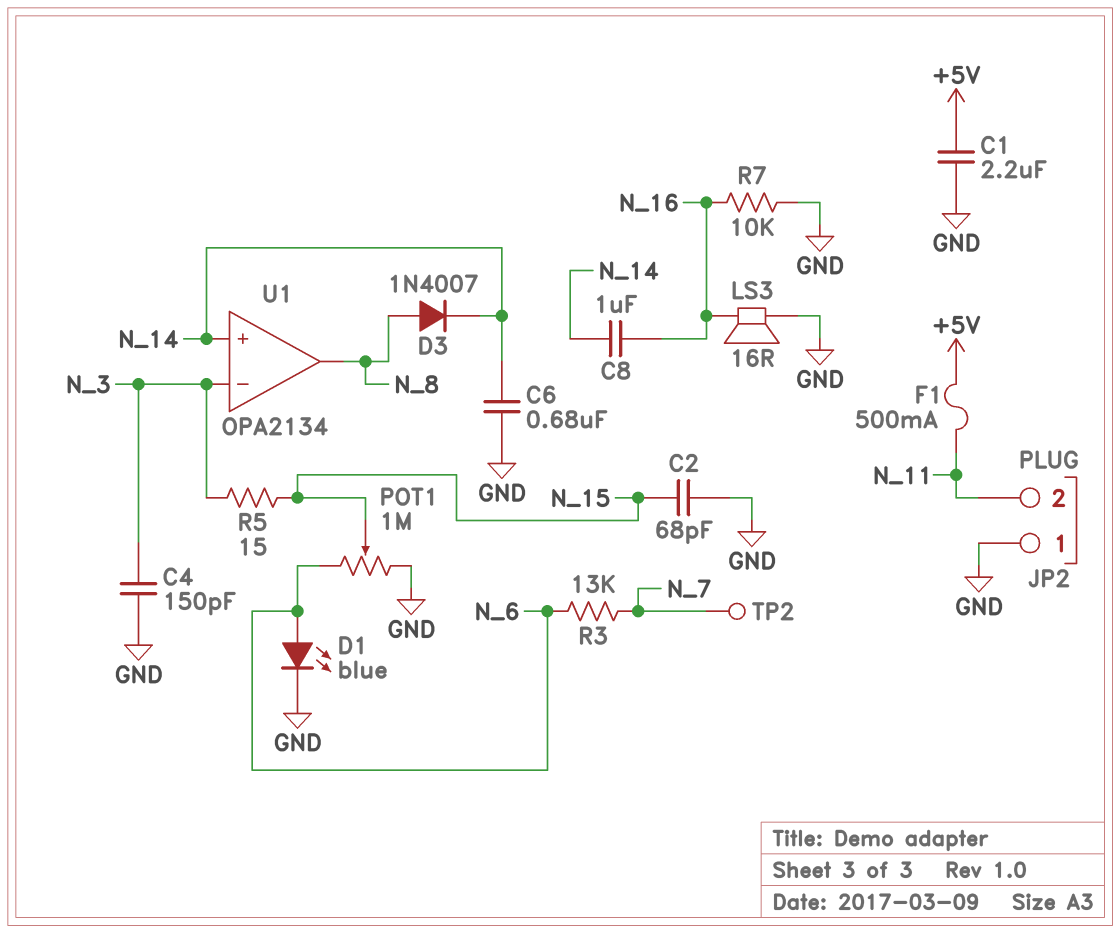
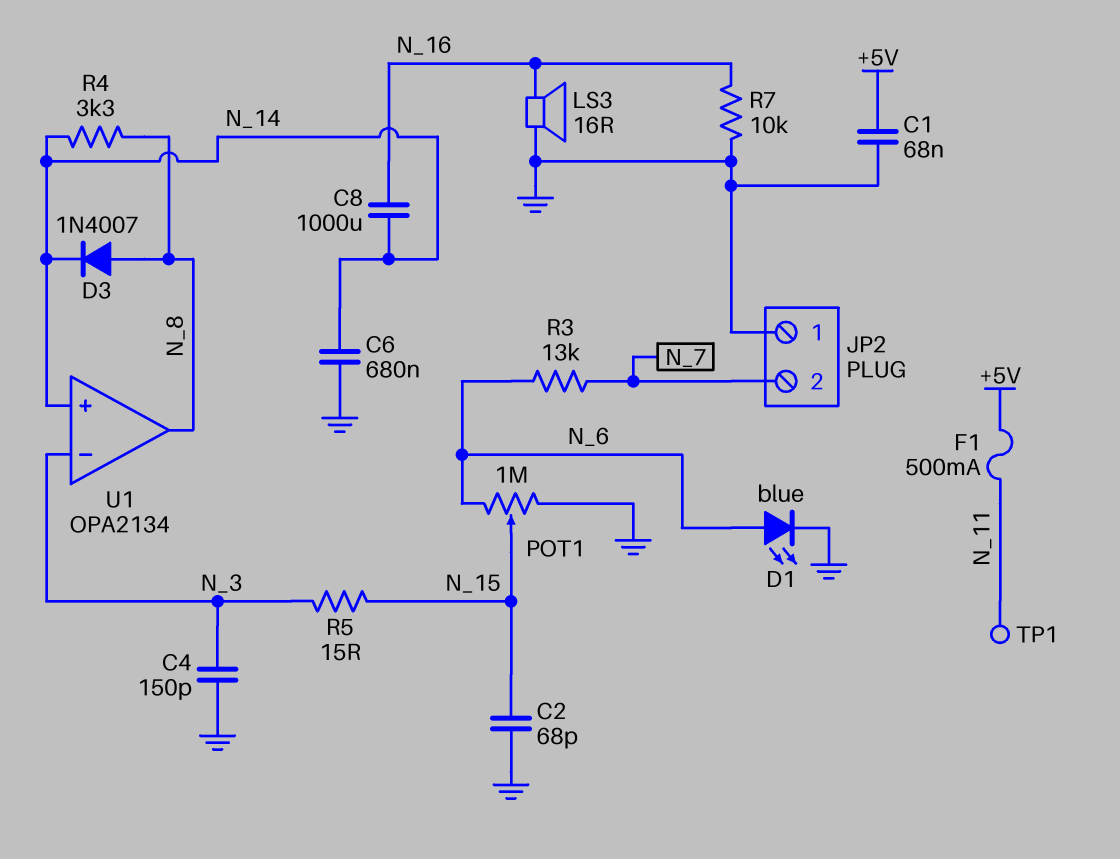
C1: 2.2uF (+5V, GND) -> 68nF (+5V, GND)
C8: 1uF (N_14, N_16) -> 1000uF (N_14, N_16)
JP2 pin 2: N_11 -> N_7
R4: none -> 3.3k (N_8, N_14)
TP1: none -> test point (N_11)
TP2: test point (N_7) -> none

